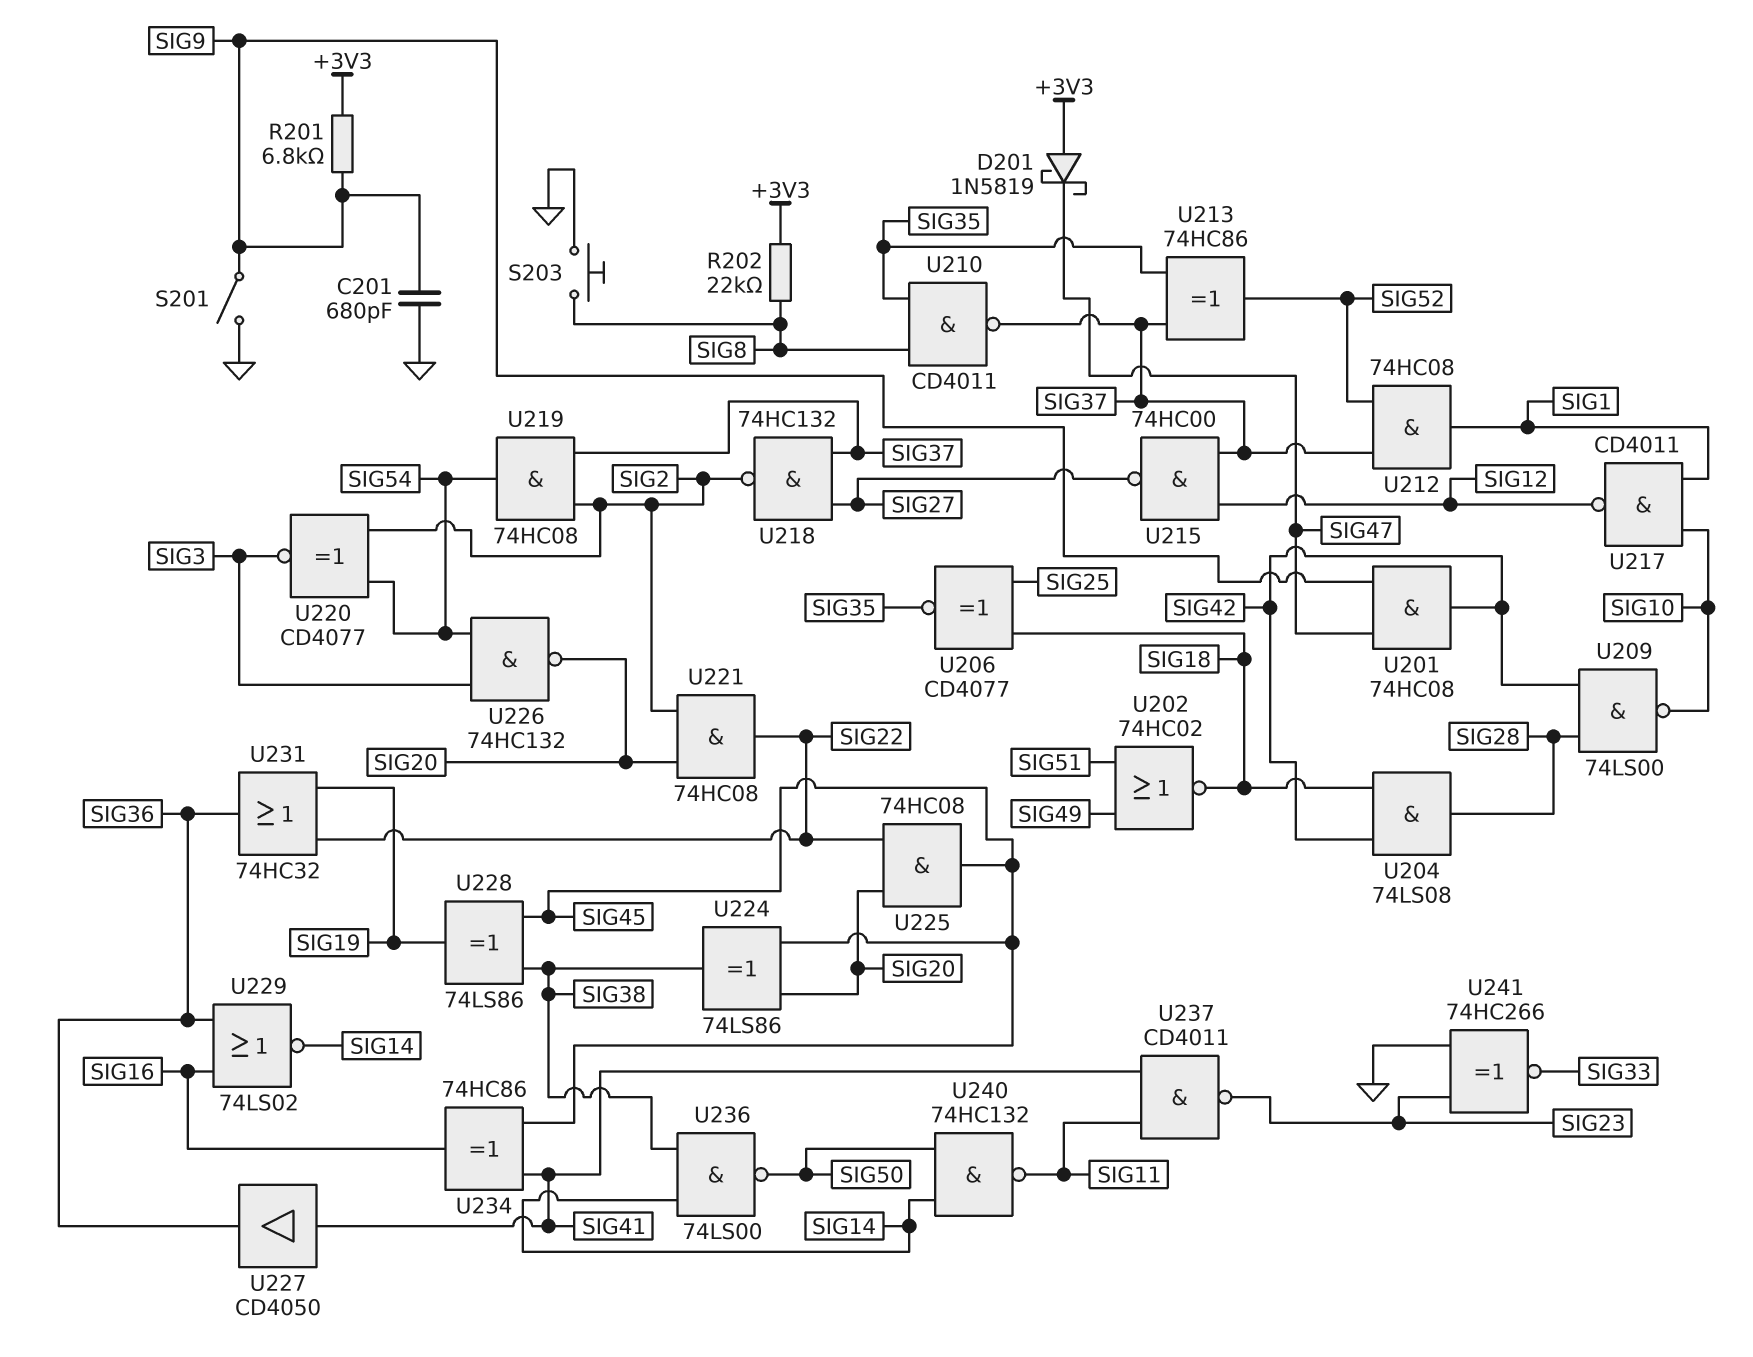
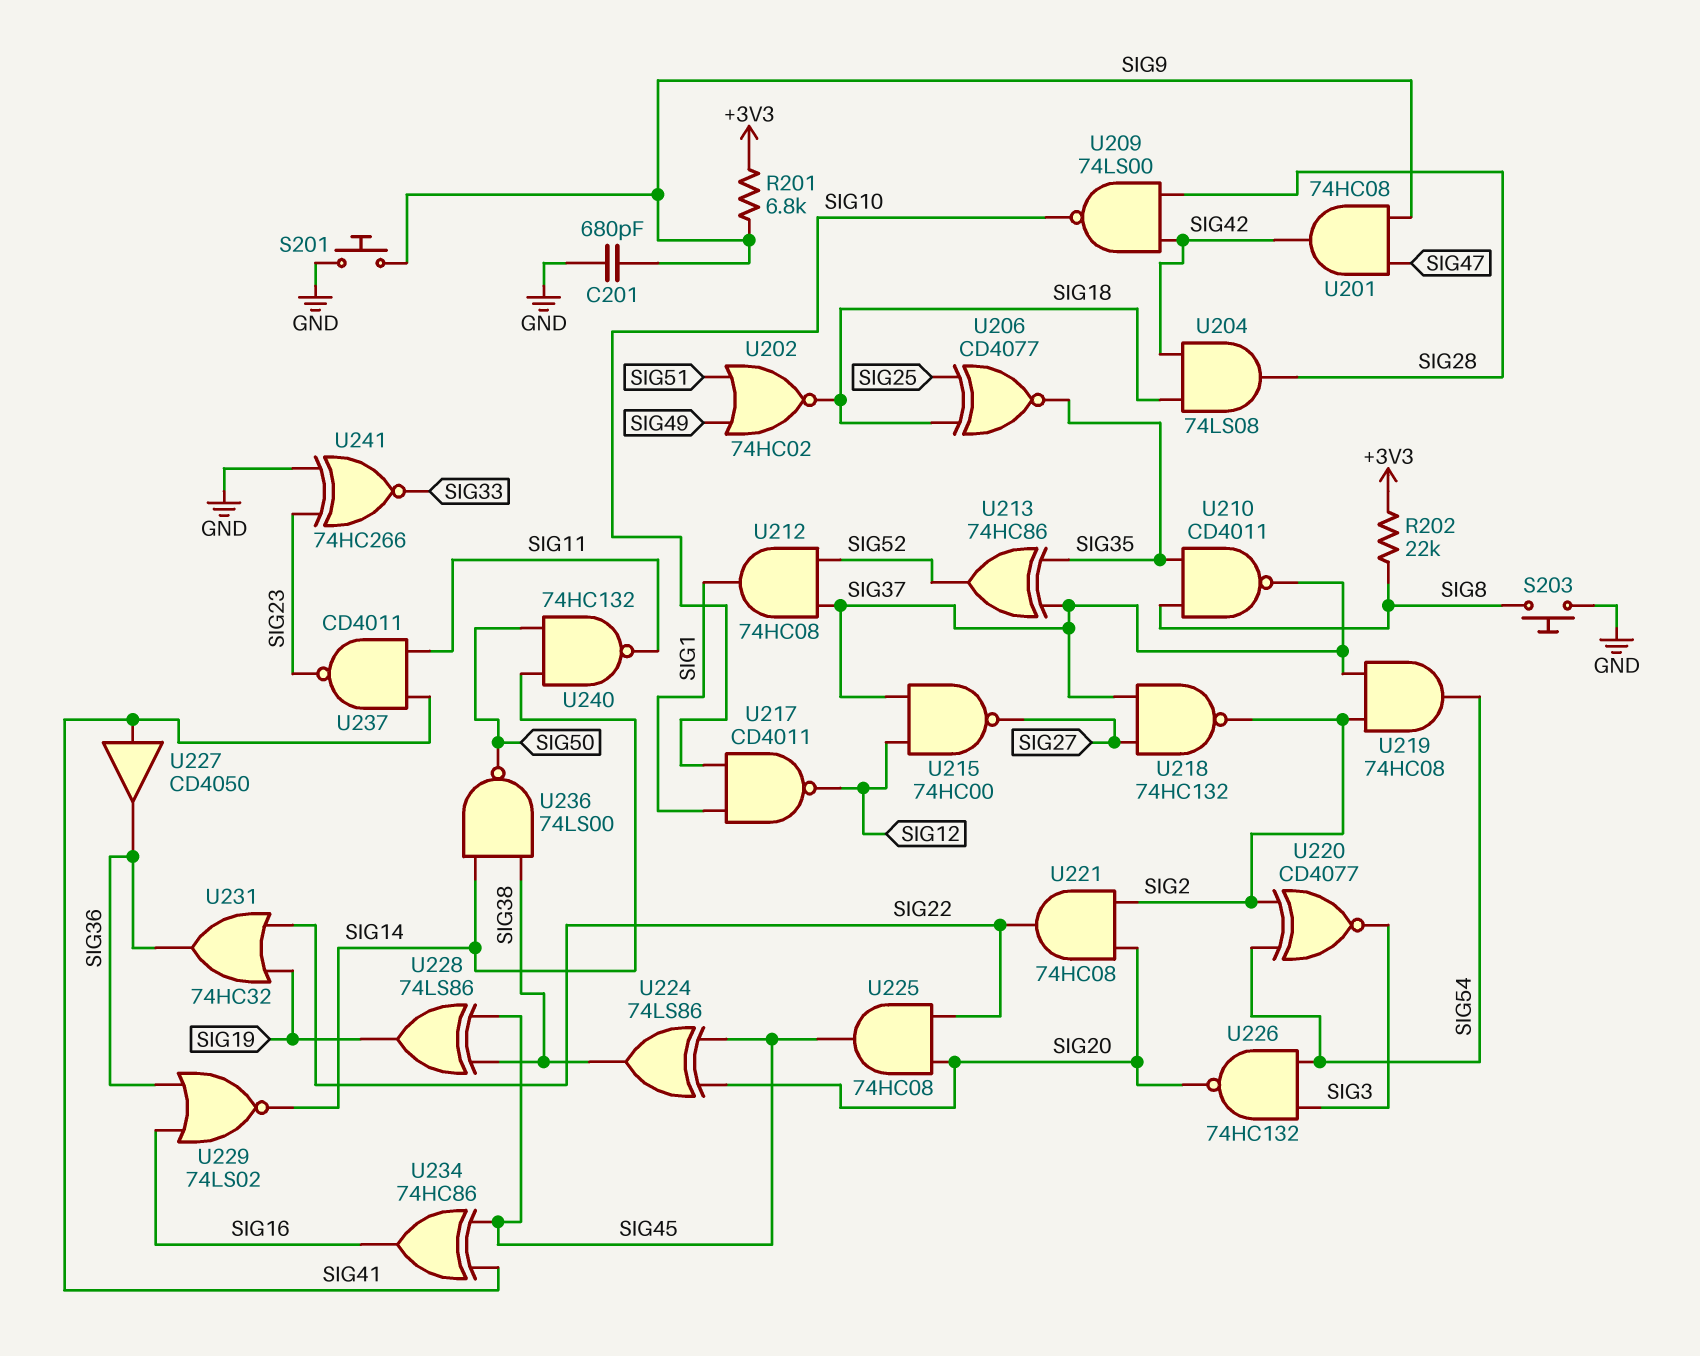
D201: schottky 1N5819 (A +3V3, K SIG47) -> none
S201: switch (GND, SIG9) -> button (GND, SIG9)

